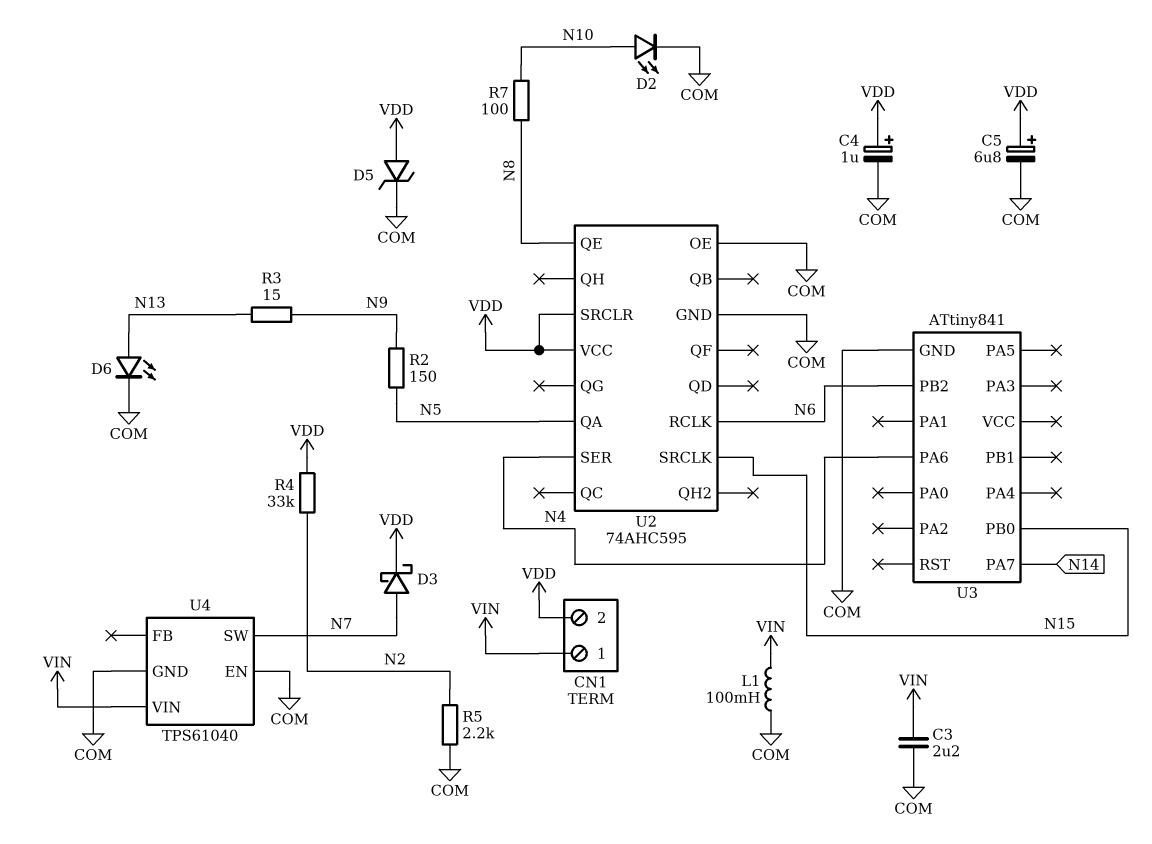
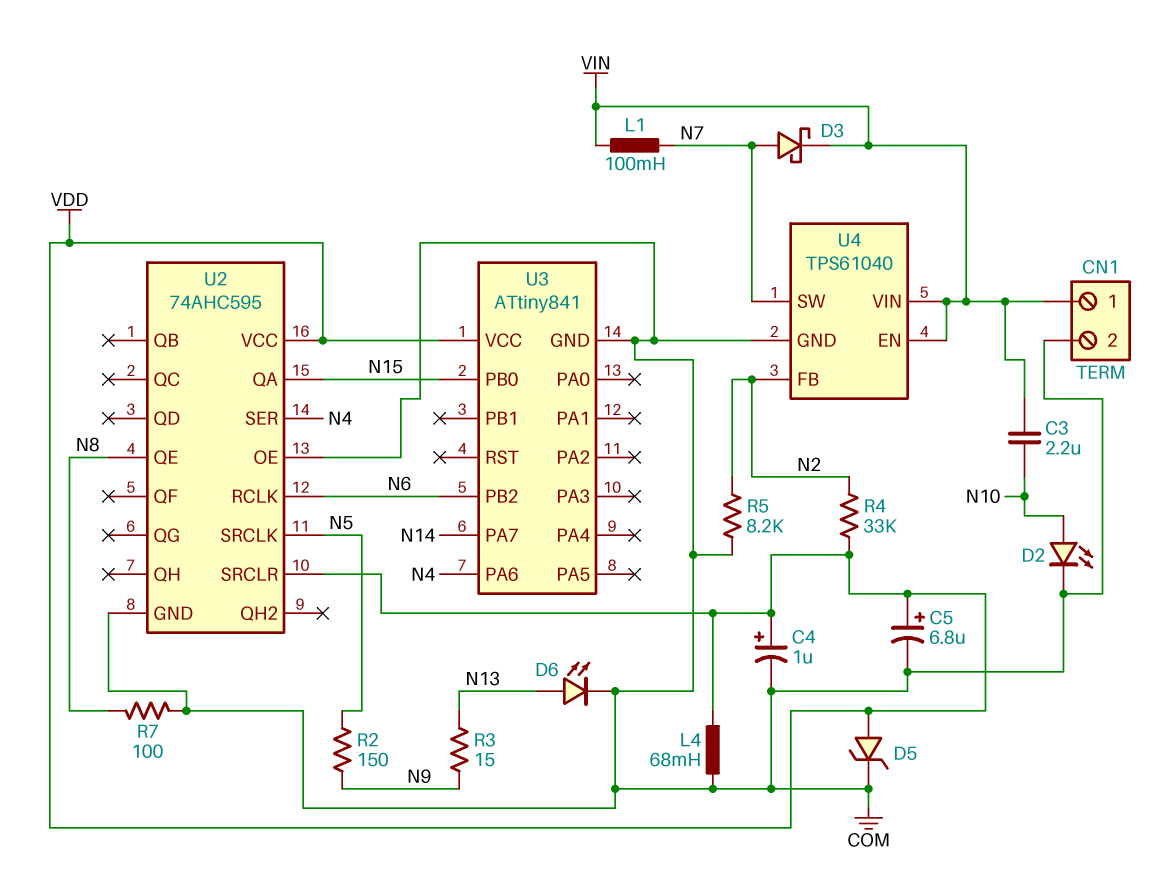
C3: 2.2uF (COM, VIN) -> 2.2uF (N10, VIN)
CN1 pin 2: VDD -> COM
D3: schottky (A N7, K VDD) -> schottky (A N7, K VIN)
L1: 100mH (COM, VIN) -> 100mH (N7, VIN)
L4: none -> 68mH (COM, VDD)
R5: 2.2k (COM, N2) -> 8.2k (COM, N2)
R7: 100 (N8, N10) -> 100 (COM, N8)
U2 pin QA: N5 -> N15
U2 pin SRCLK: N15 -> N5
U3 pin VCC: none -> VDD
U4 pin EN: COM -> VIN
U4 pin FB: none -> N2

